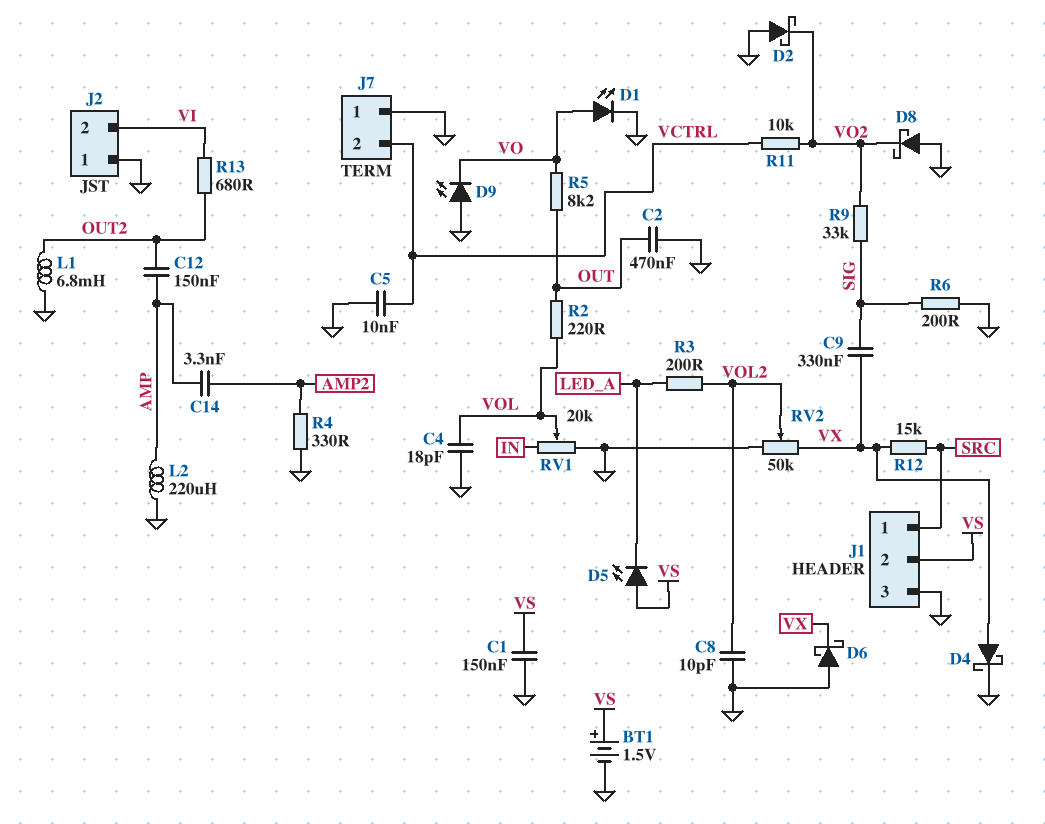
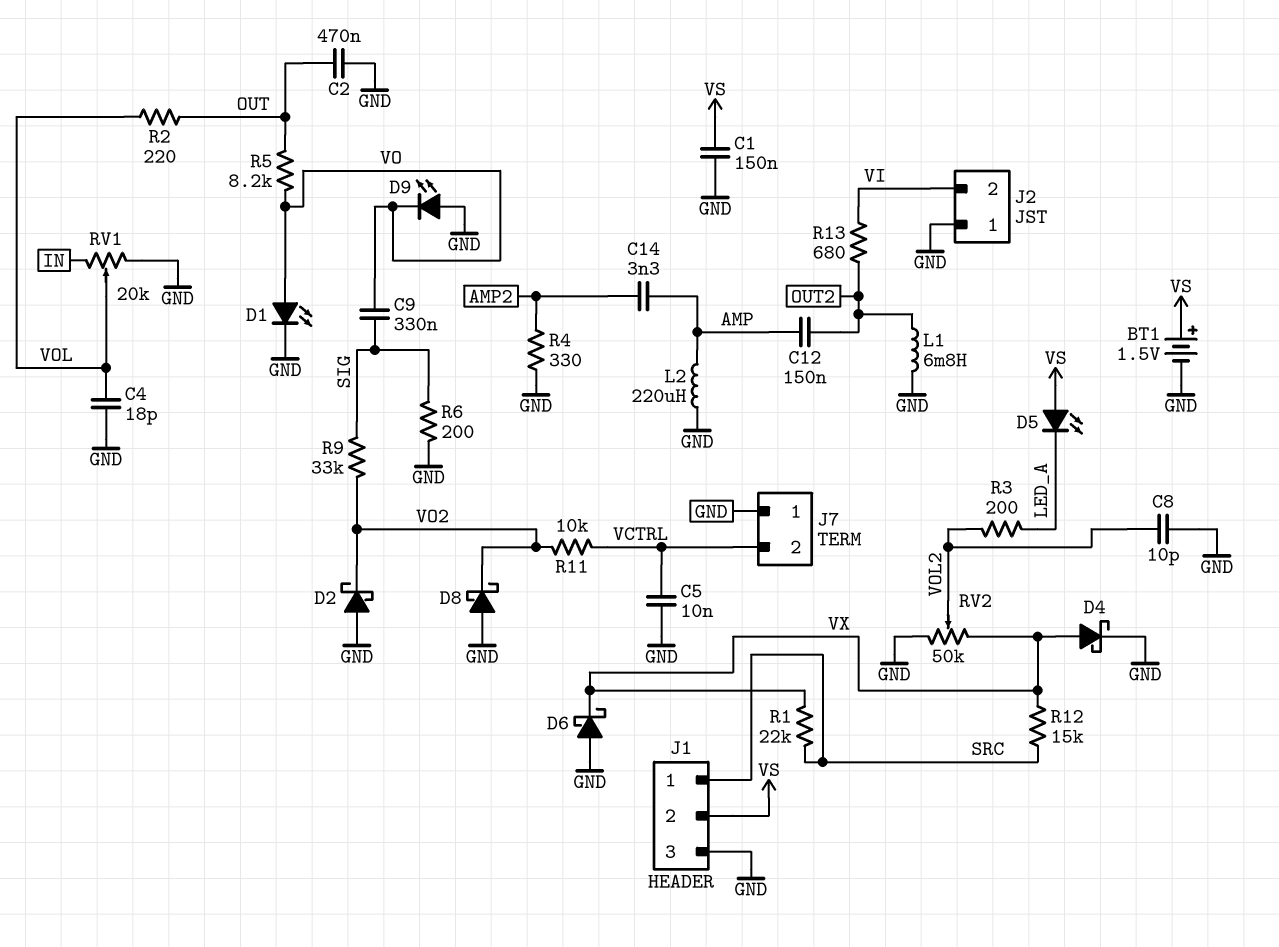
C9: 330nF (SIG, VX) -> 330nF (SIG, VO)
R1: none -> 22k (SRC, VX)

